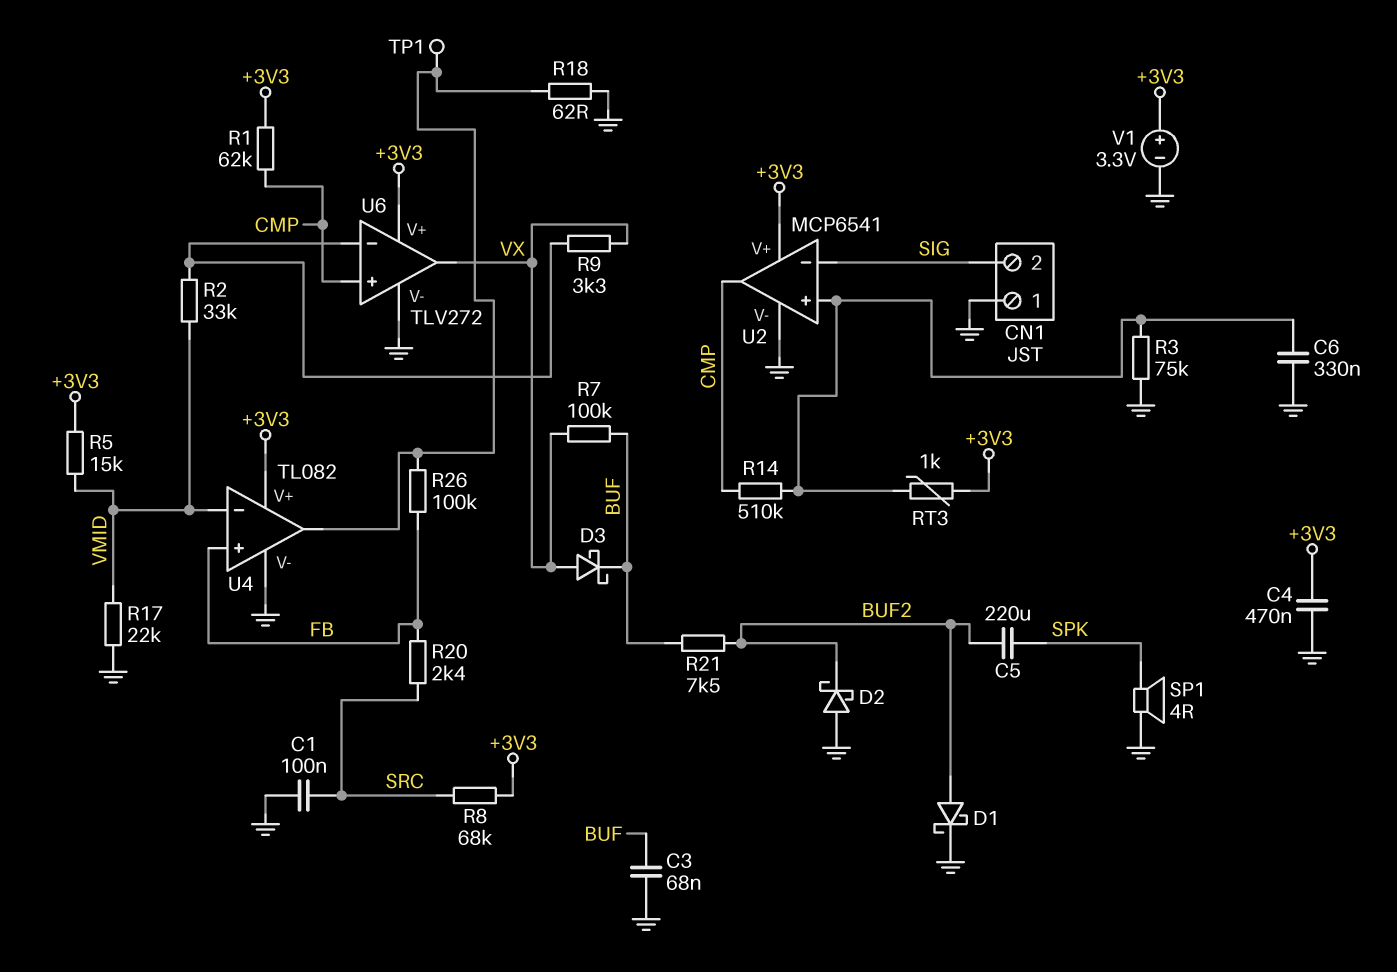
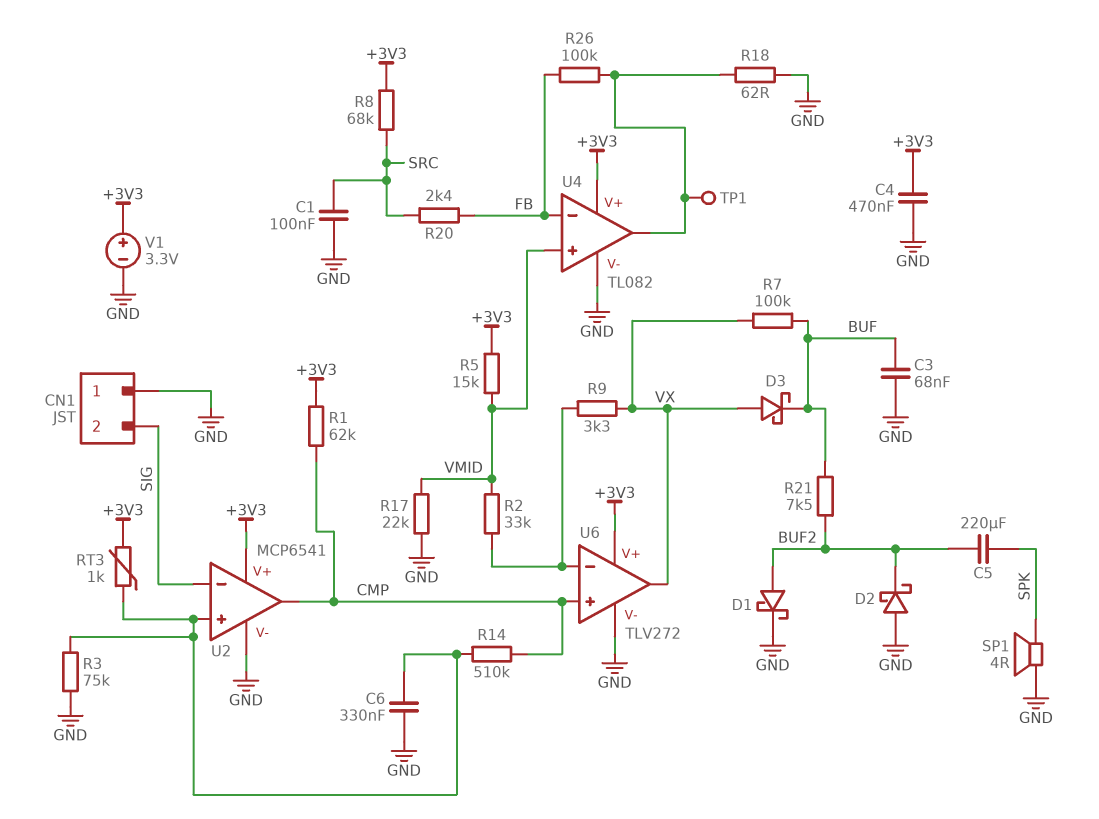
U4 pin in+: FB -> VMID
U4 pin in-: VMID -> FB

